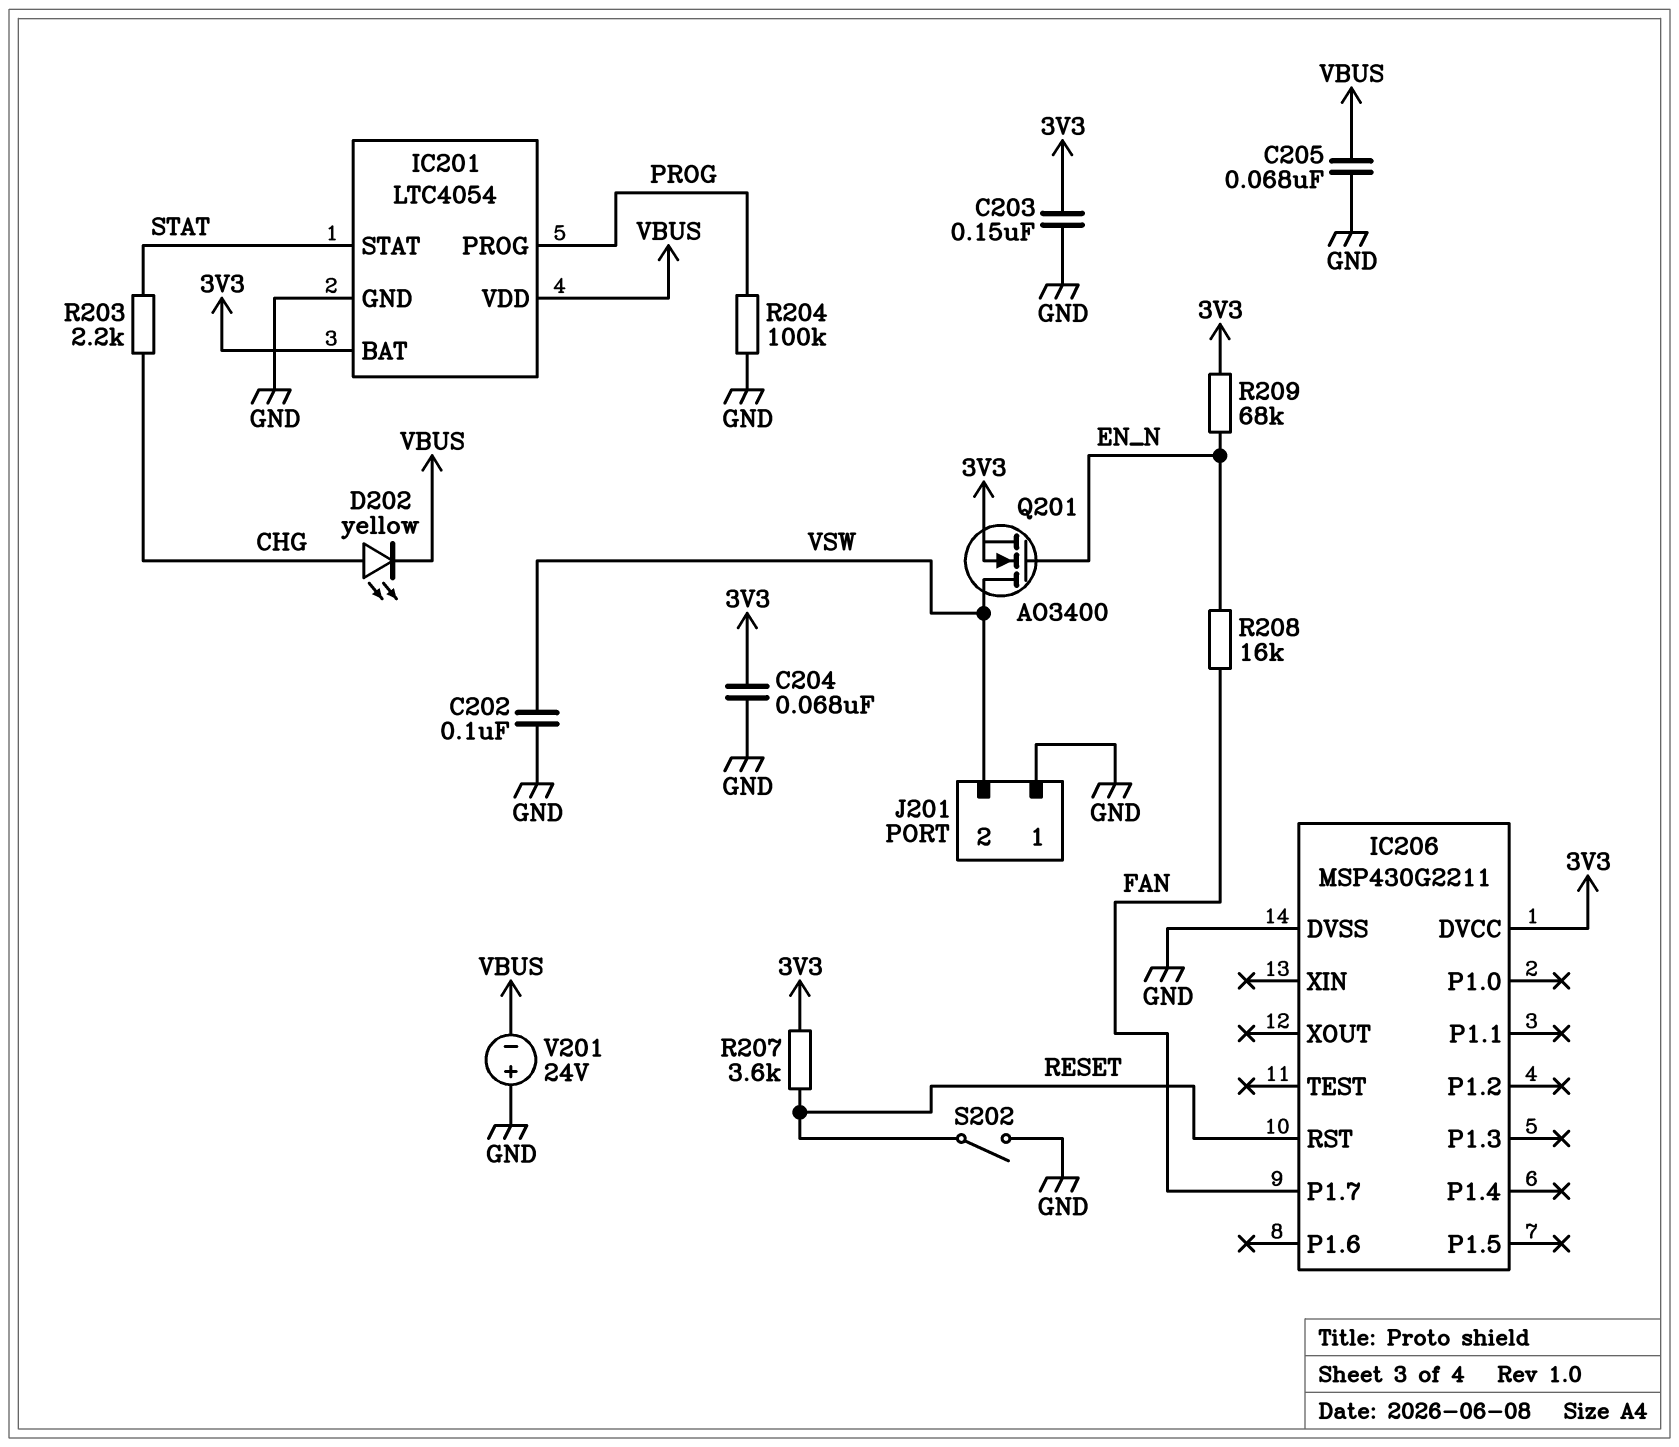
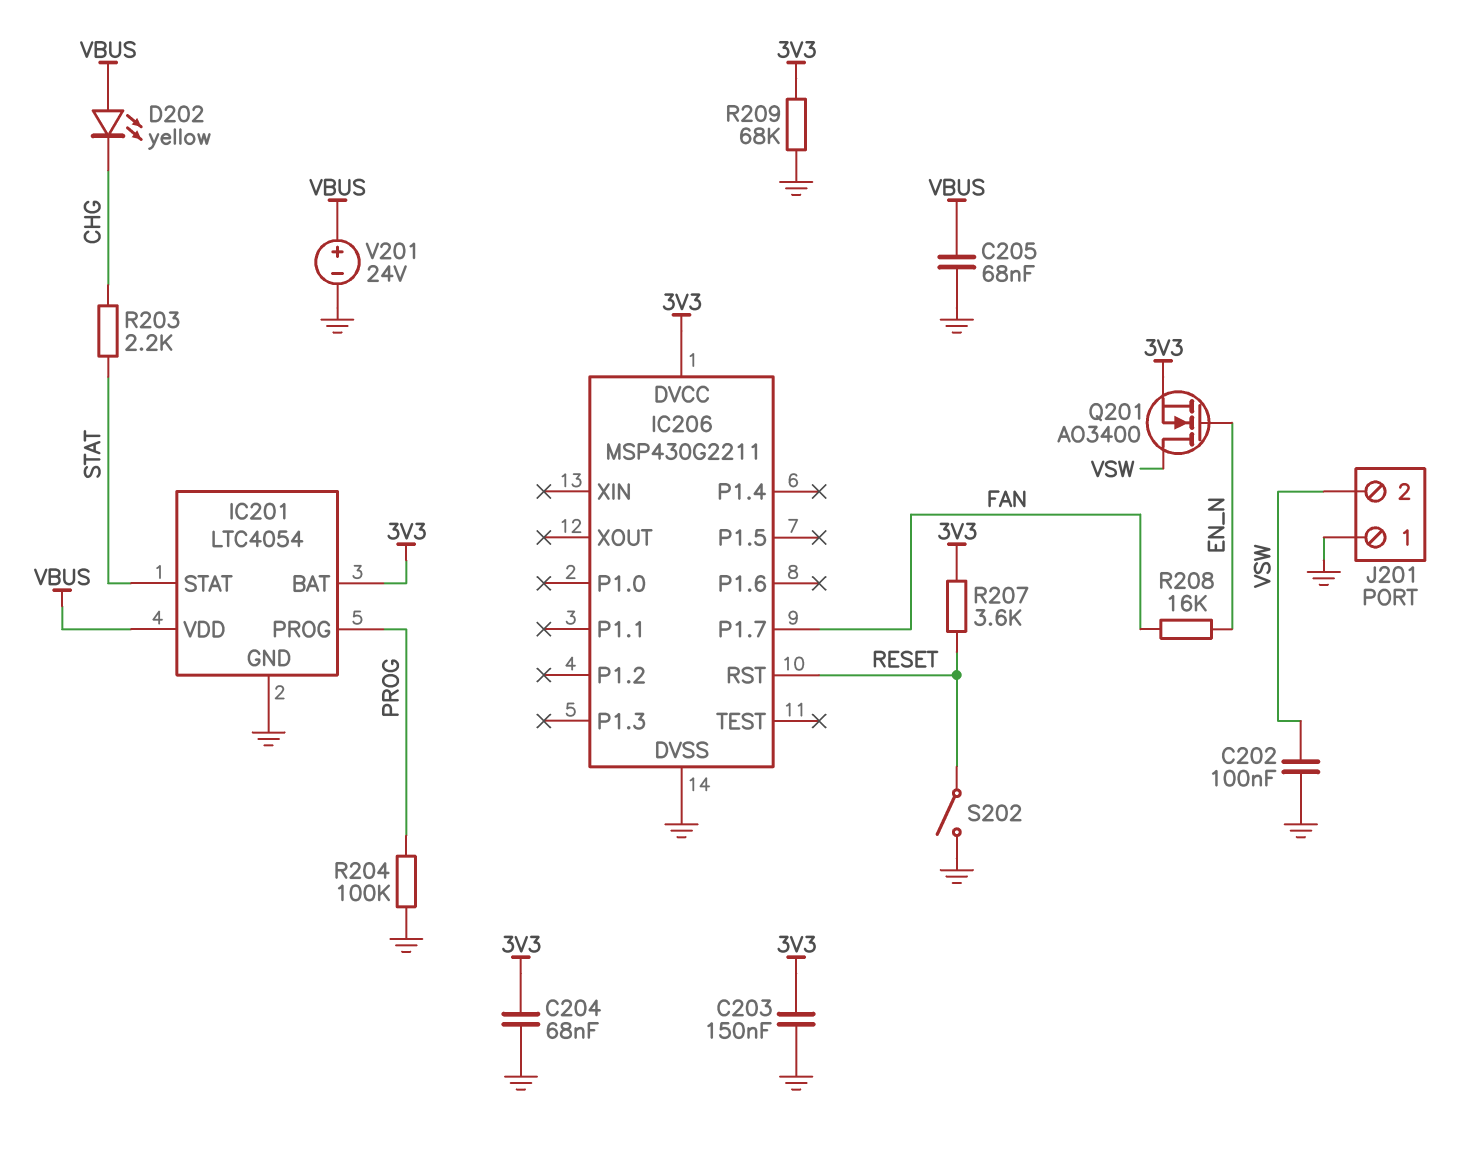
D202: LED yellow (A CHG, K VBUS) -> LED yellow (A VBUS, K CHG)
R209: 68k (3V3, EN_N) -> 68k (3V3, GND)
V201: 24V (plus GND, minus VBUS) -> 24V (plus VBUS, minus GND)

